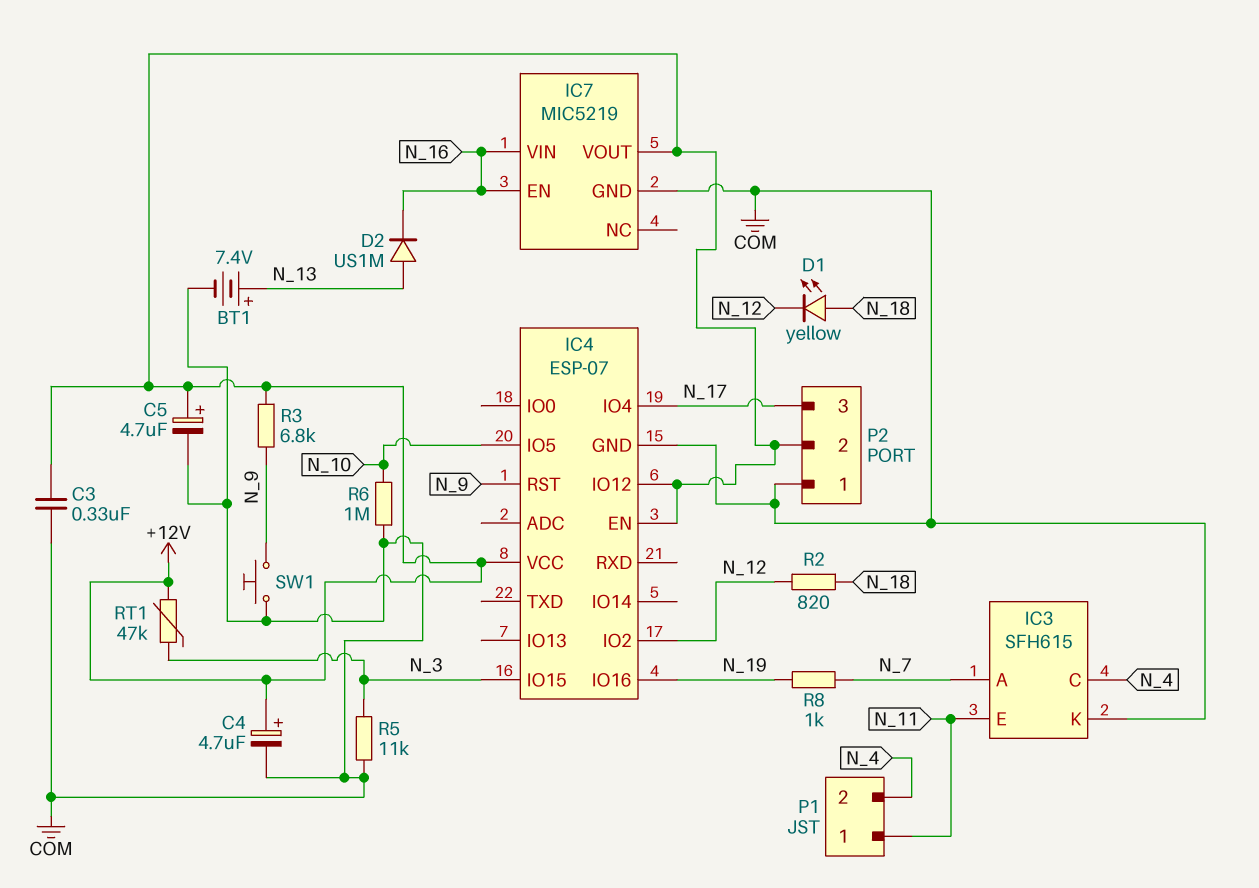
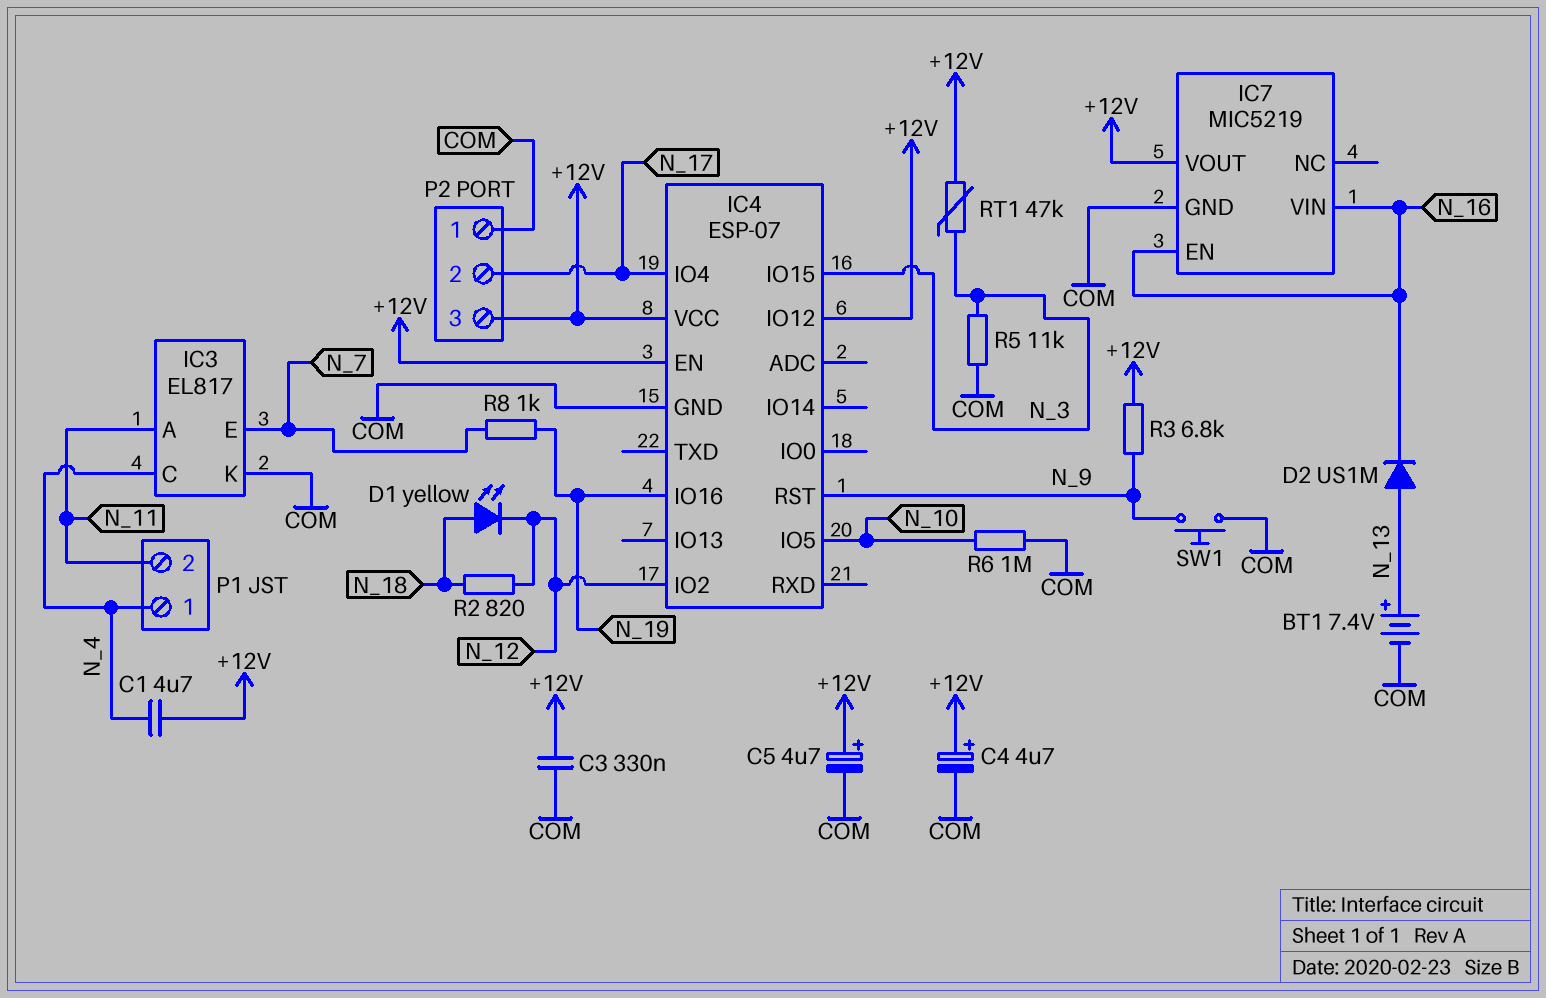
C1: none -> 4.7uF (+12V, N_4)
IC3: SFH615 -> EL817
IC3 pin A: N_7 -> N_11
IC3 pin E: N_11 -> N_7
P1 pin 1: N_11 -> N_4
P1 pin 2: N_4 -> N_11
P2 pin 2: +12V -> N_17
P2 pin 3: N_17 -> +12V

